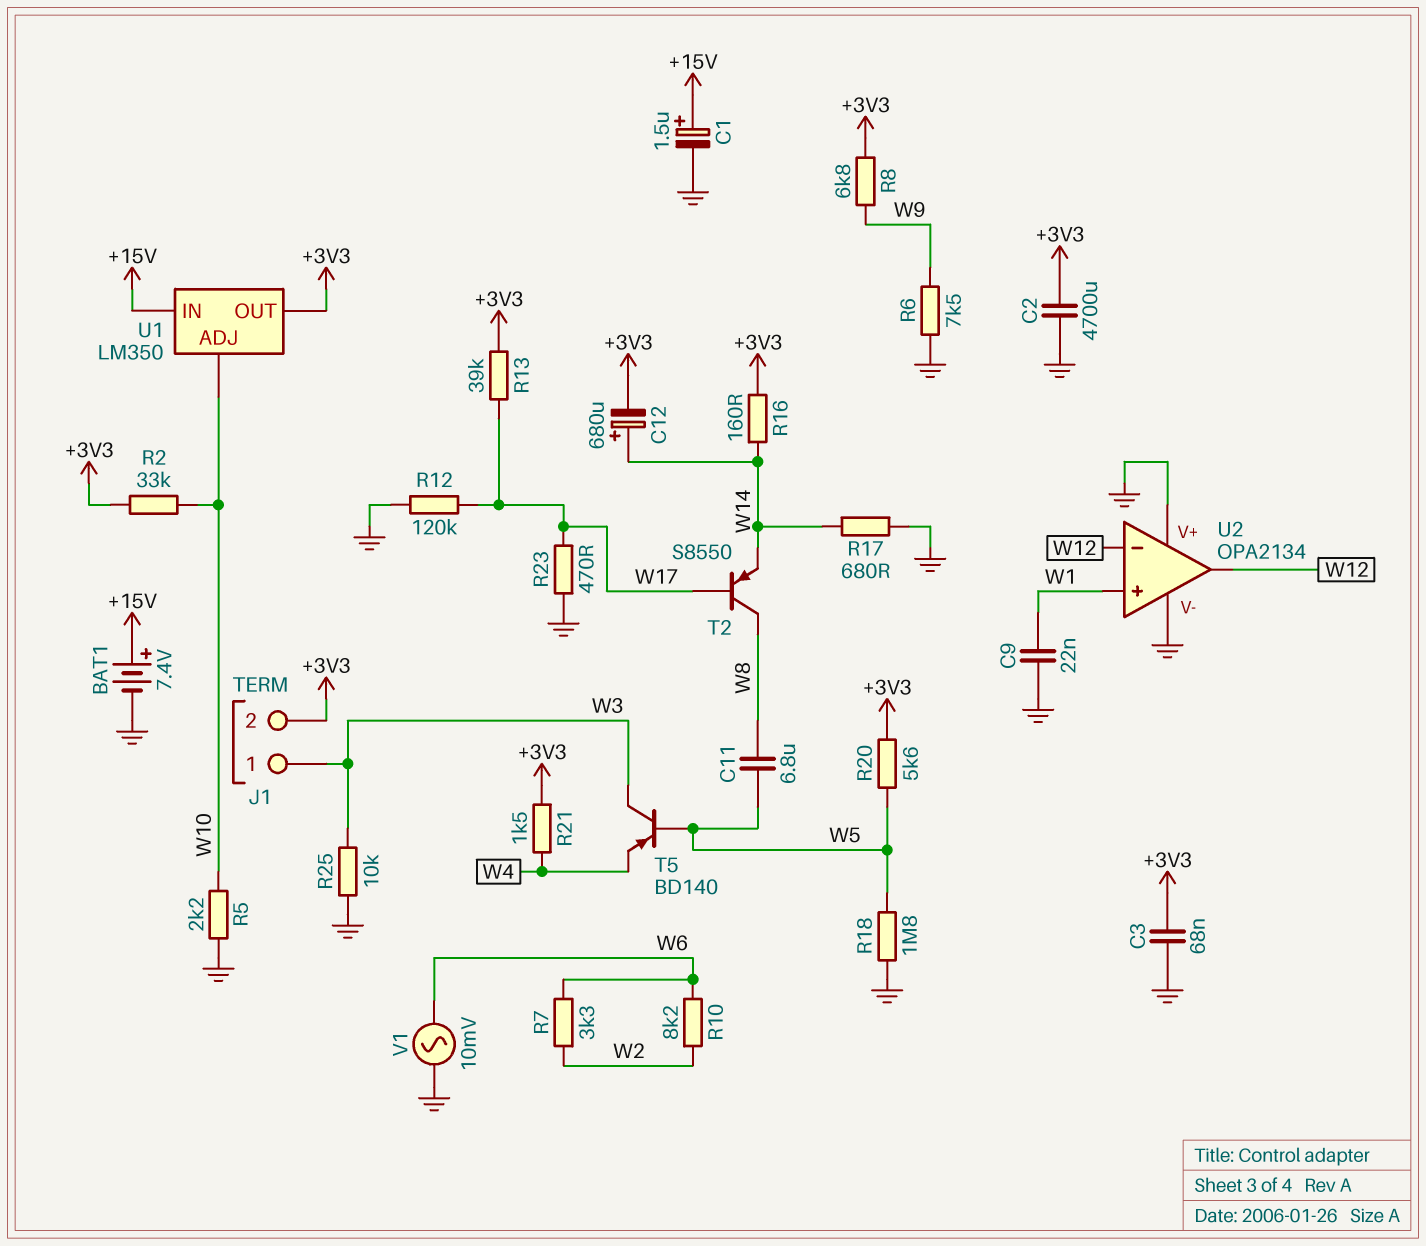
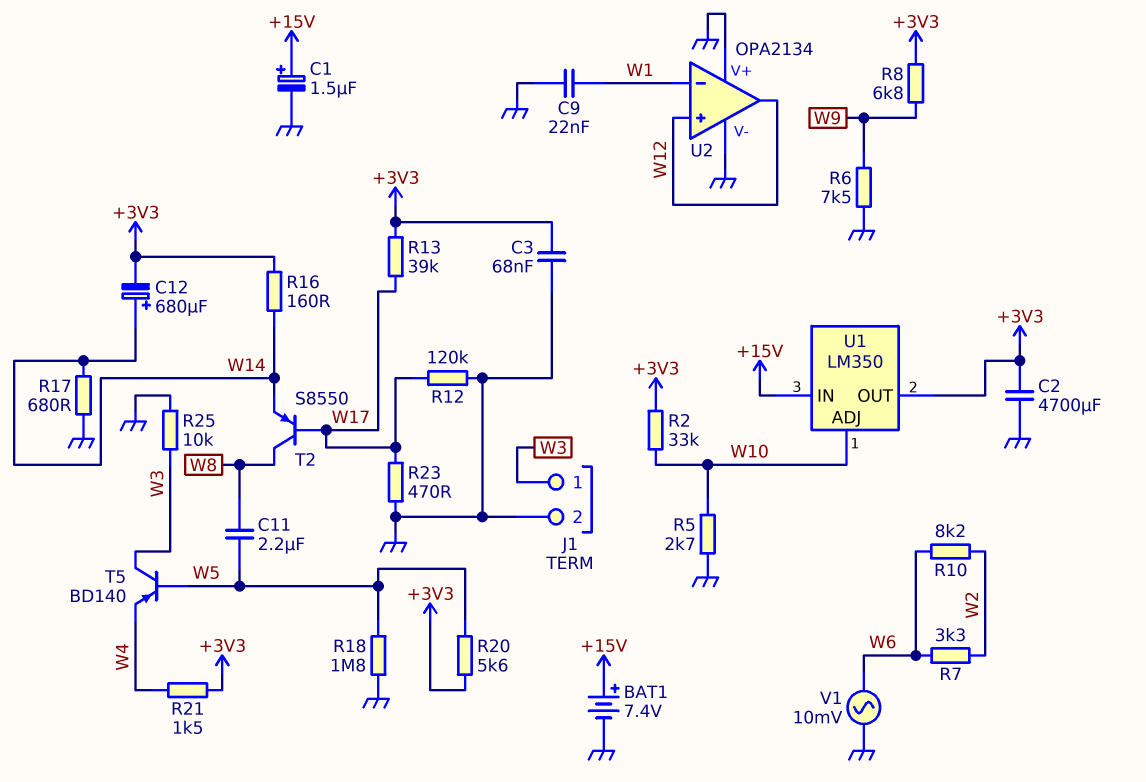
C11: 6.8uF (W5, W8) -> 2.2uF (W5, W8)
J1 pin 2: +3V3 -> GND
R5: 2.2k (GND, W10) -> 2.7k (GND, W10)
U2 pin in+: W1 -> W12
U2 pin in-: W12 -> W1

